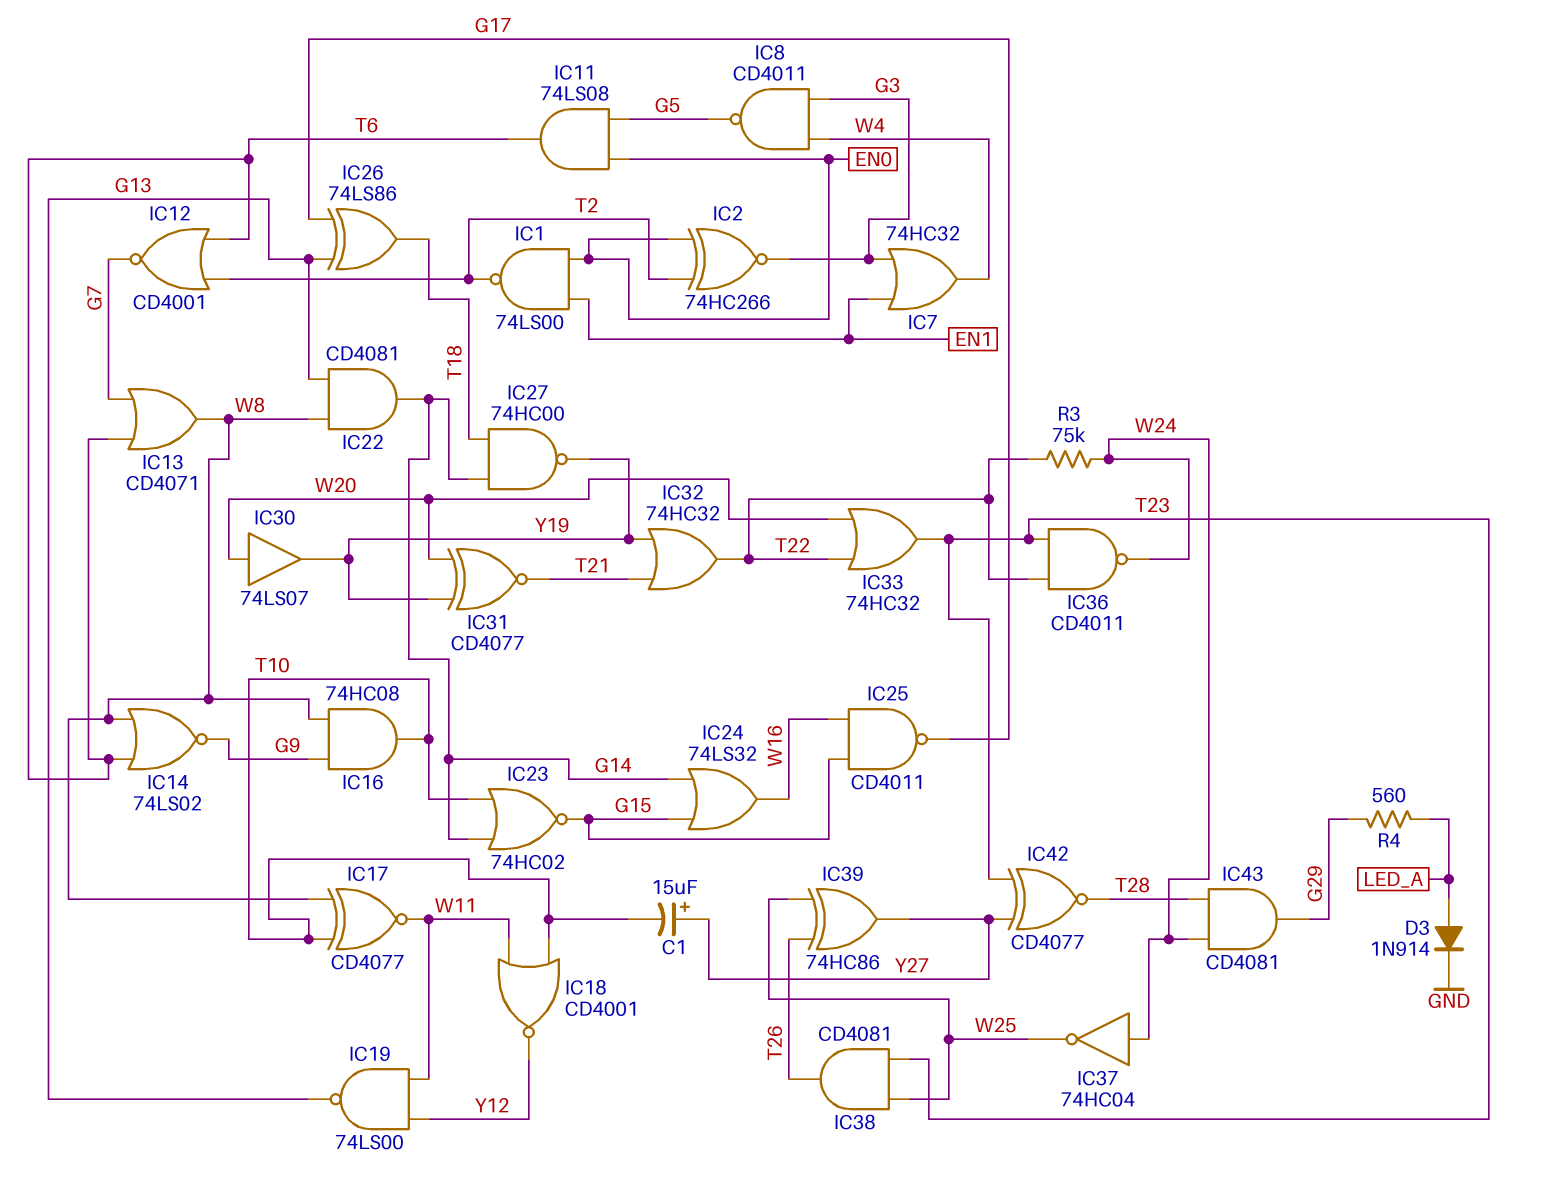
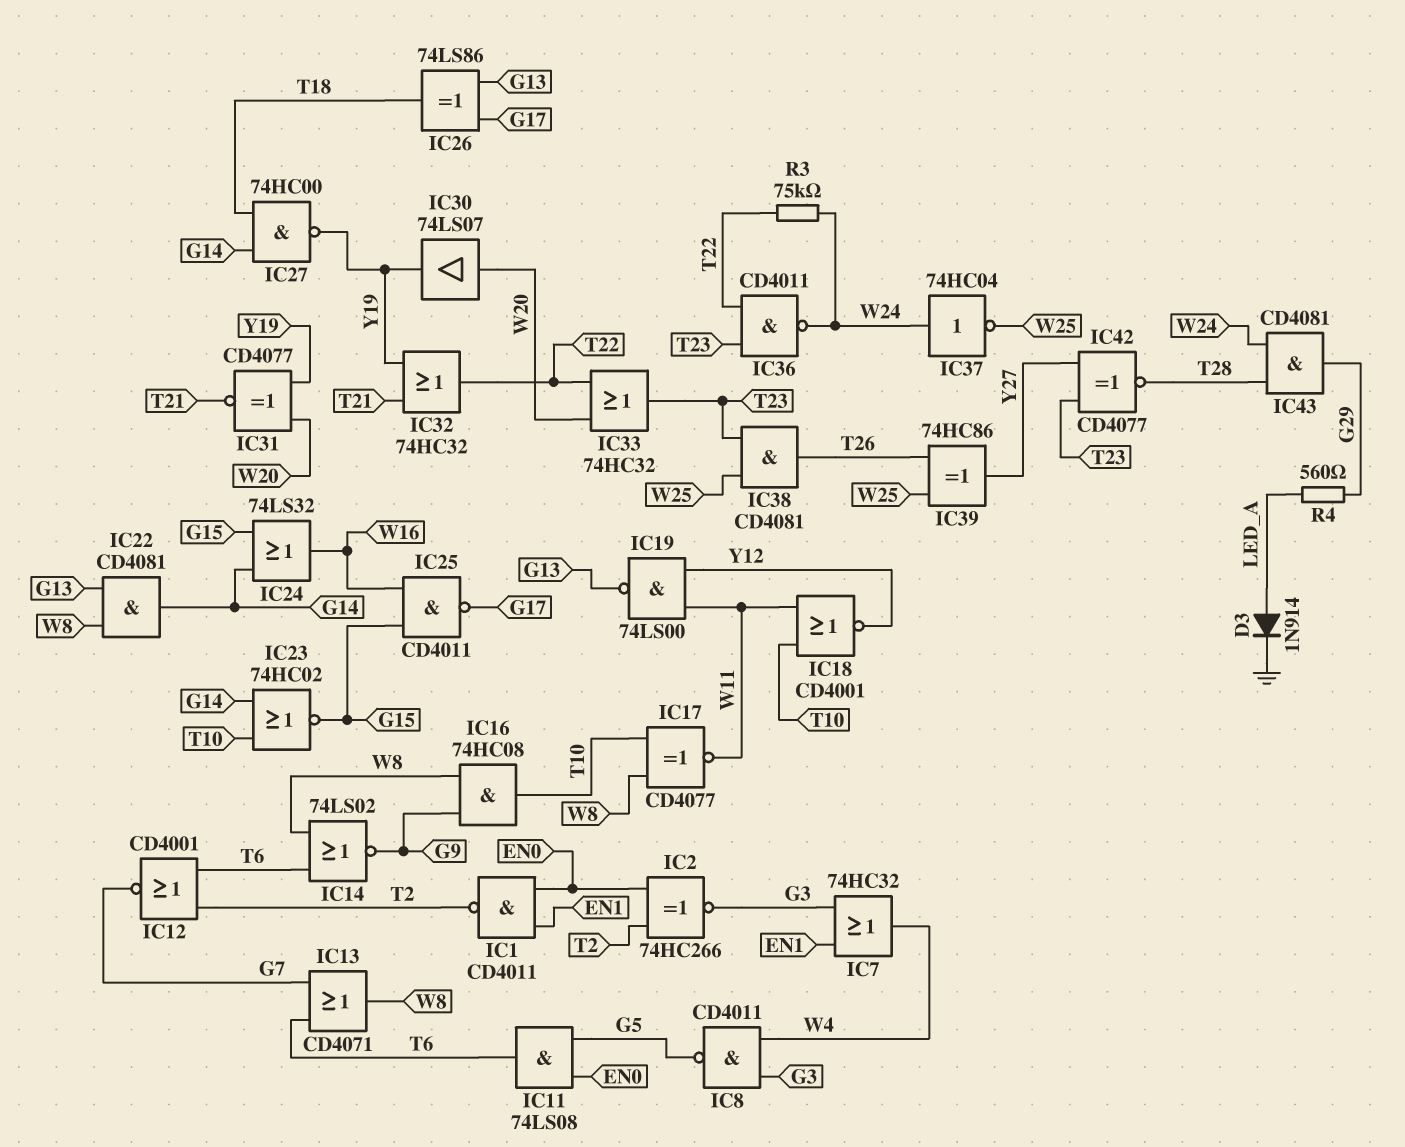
C1: 15uF (plus Y27, minus T10) -> none
IC1: NAND 74LS00 (in EN0, in EN1, out T2) -> NAND CD4011 (in EN0, in EN1, out T2)

